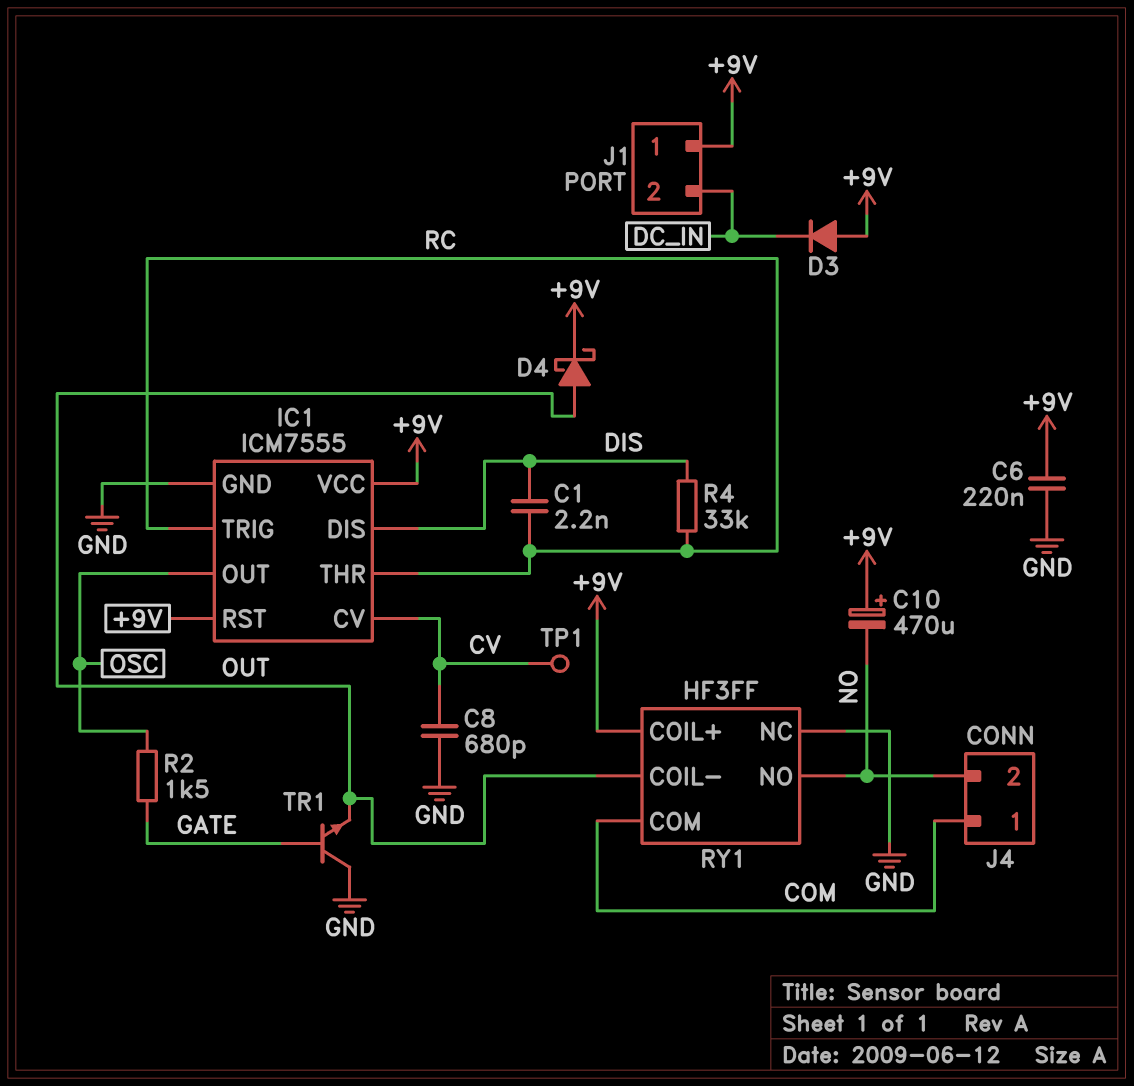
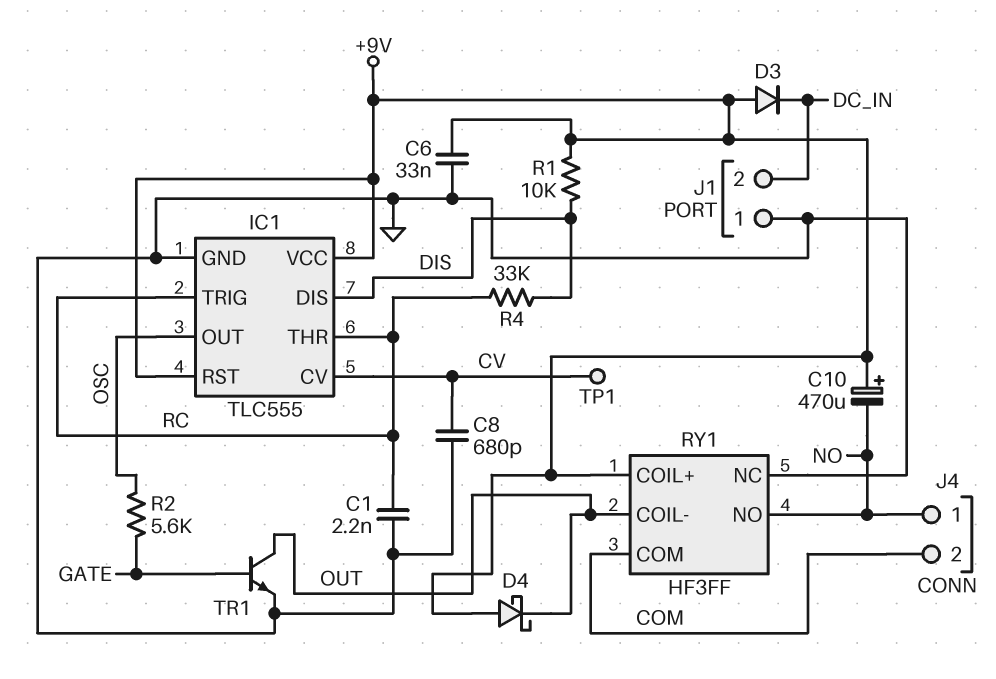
C1: 2.2nF (DIS, RC) -> 2.2nF (GND, RC)
C6: 220nF (+9V, GND) -> 33nF (+9V, GND)
D4: schottky (A OUT, K +9V) -> schottky (A +9V, K OUT)
IC1: ICM7555 -> TLC555
J1 pin 1: +9V -> GND
J4 pin 1: COM -> NO
J4 pin 2: NO -> COM
R1: none -> 10k (+9V, DIS)
R2: 1.5k (GATE, OSC) -> 5.6k (GATE, OSC)
TR1: NPN (B GATE, C GND, E OUT) -> NPN (B GATE, C OUT, E GND)

